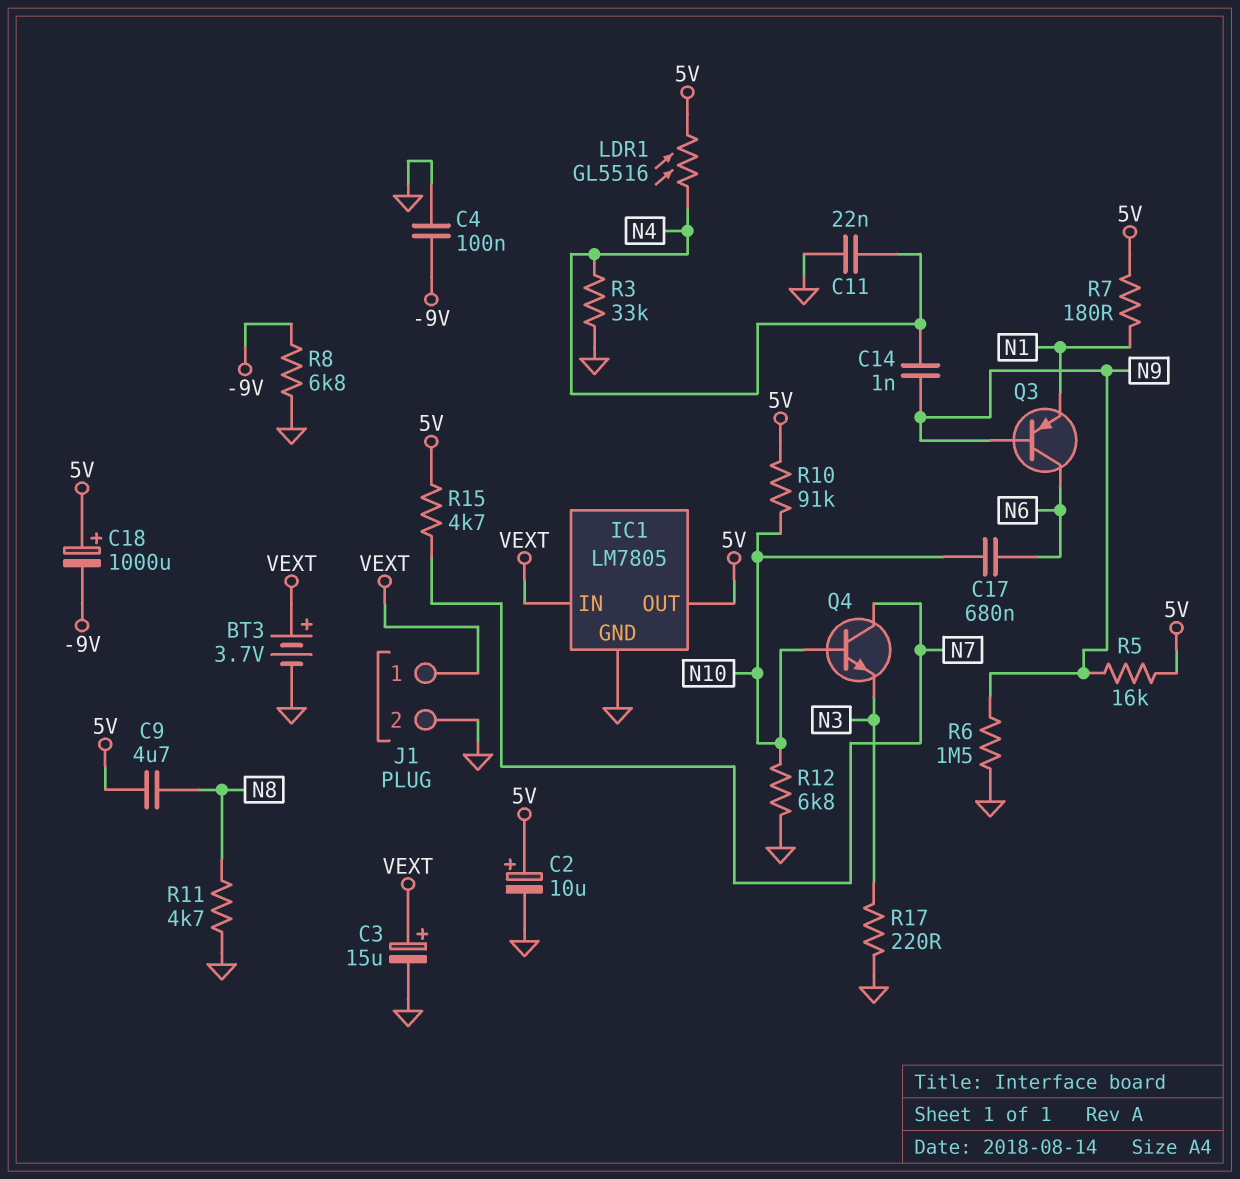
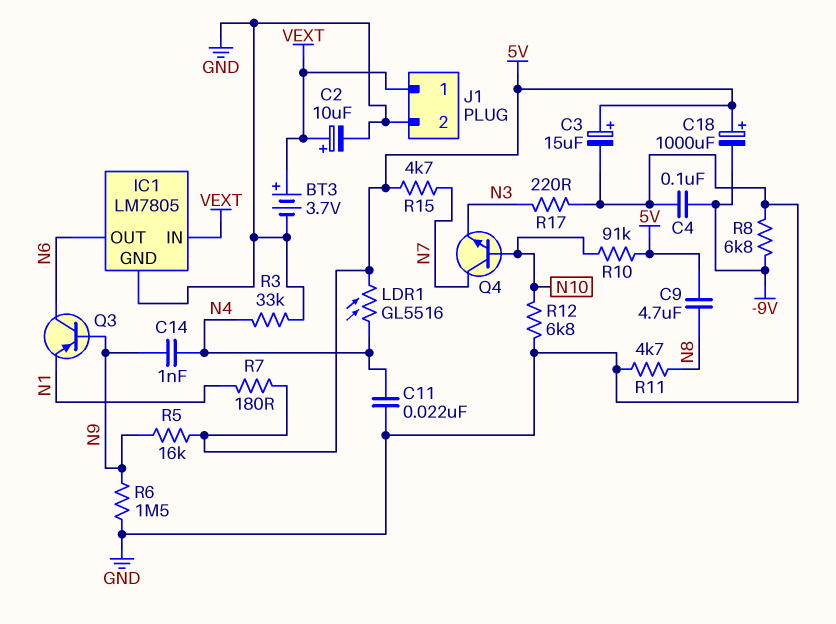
C2: 10uF (plus 5V, minus GND) -> 10uF (plus VEXT, minus GND)
C3: 15uF (plus VEXT, minus GND) -> 15uF (plus 5V, minus GND)
C17: 680nF (N6, N10) -> none
IC1 pin OUT: 5V -> N6

